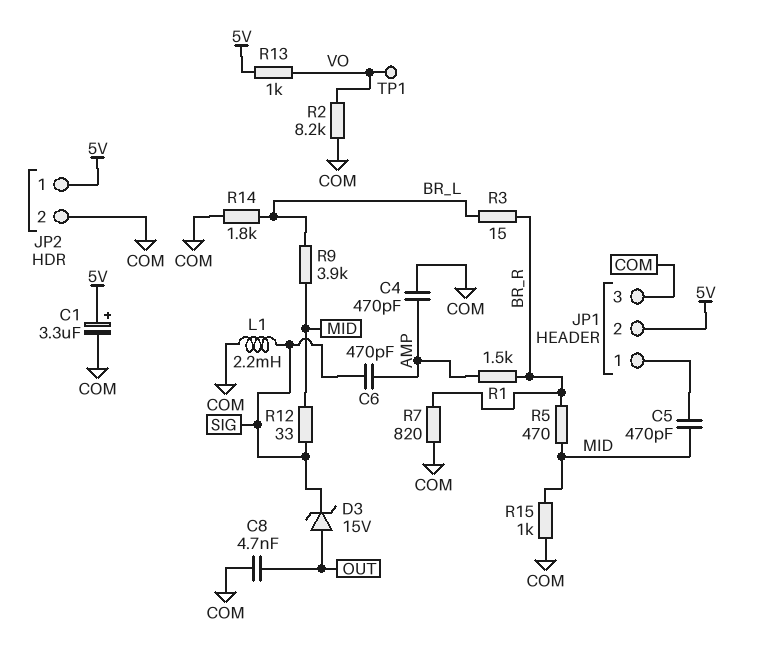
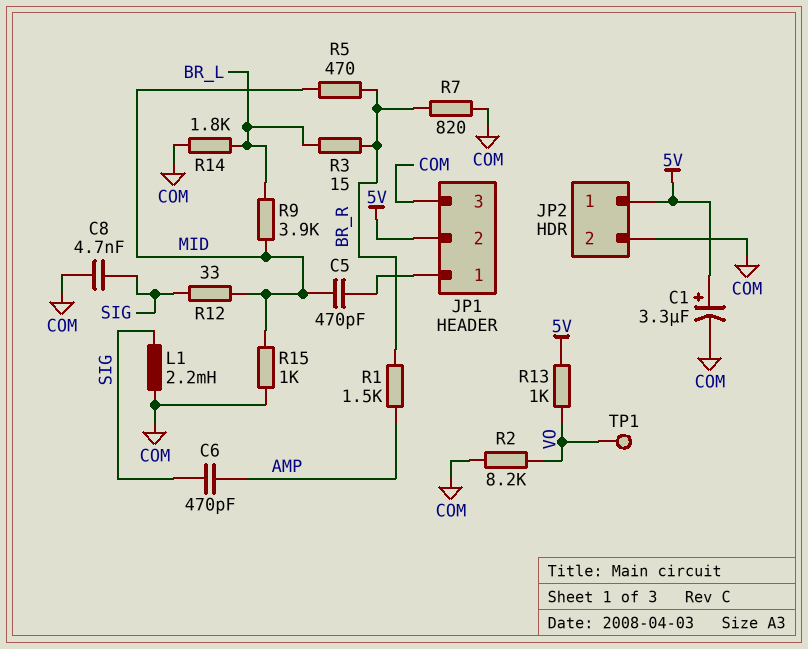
C4: 470pF (AMP, COM) -> none
C8: 4.7nF (COM, OUT) -> 4.7nF (COM, SIG)
D3: zener 15V (A OUT, K SIG) -> none

